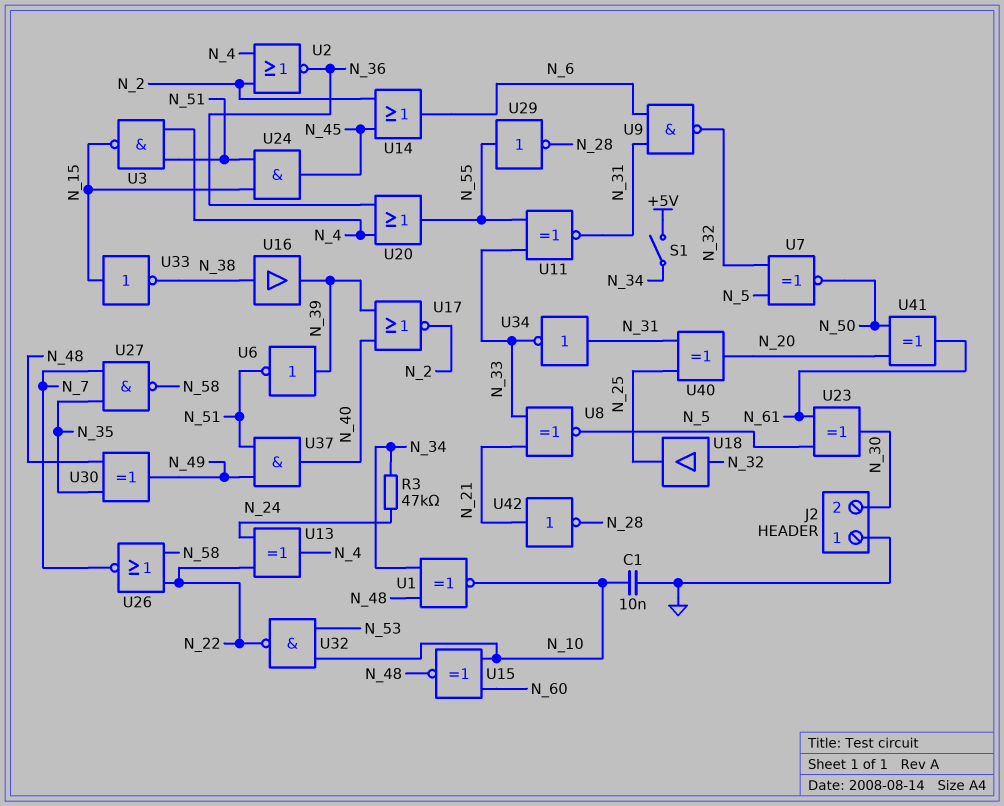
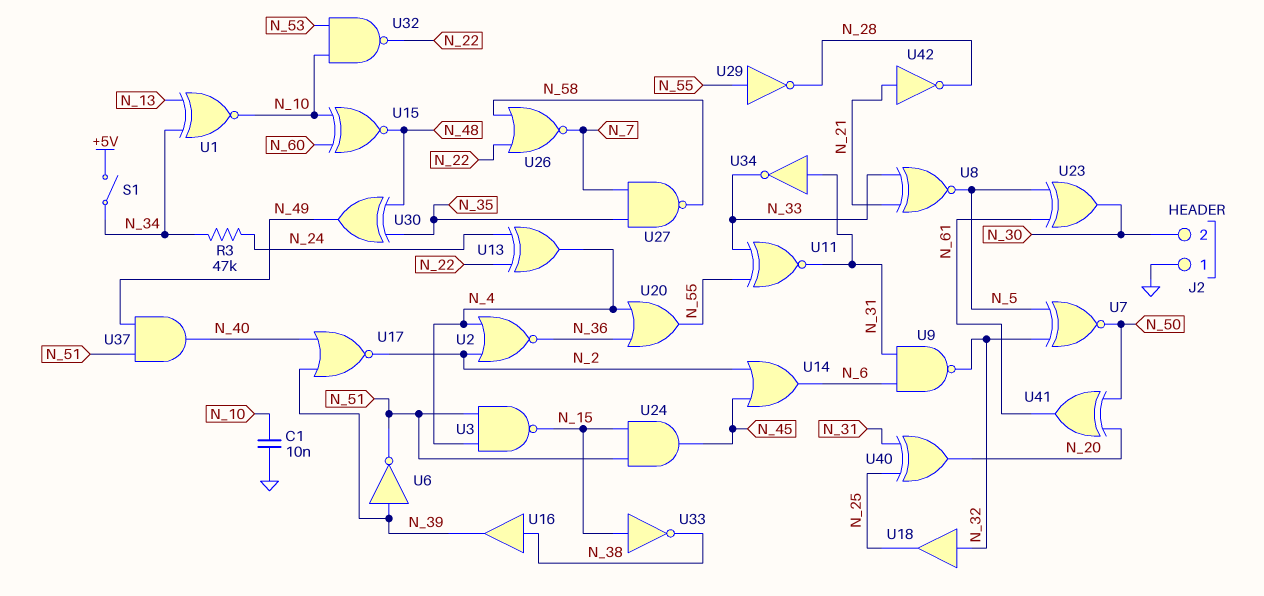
U1: XNOR (in N_34, in N_48, out N_10) -> XNOR (in N_13, in N_34, out N_10)

